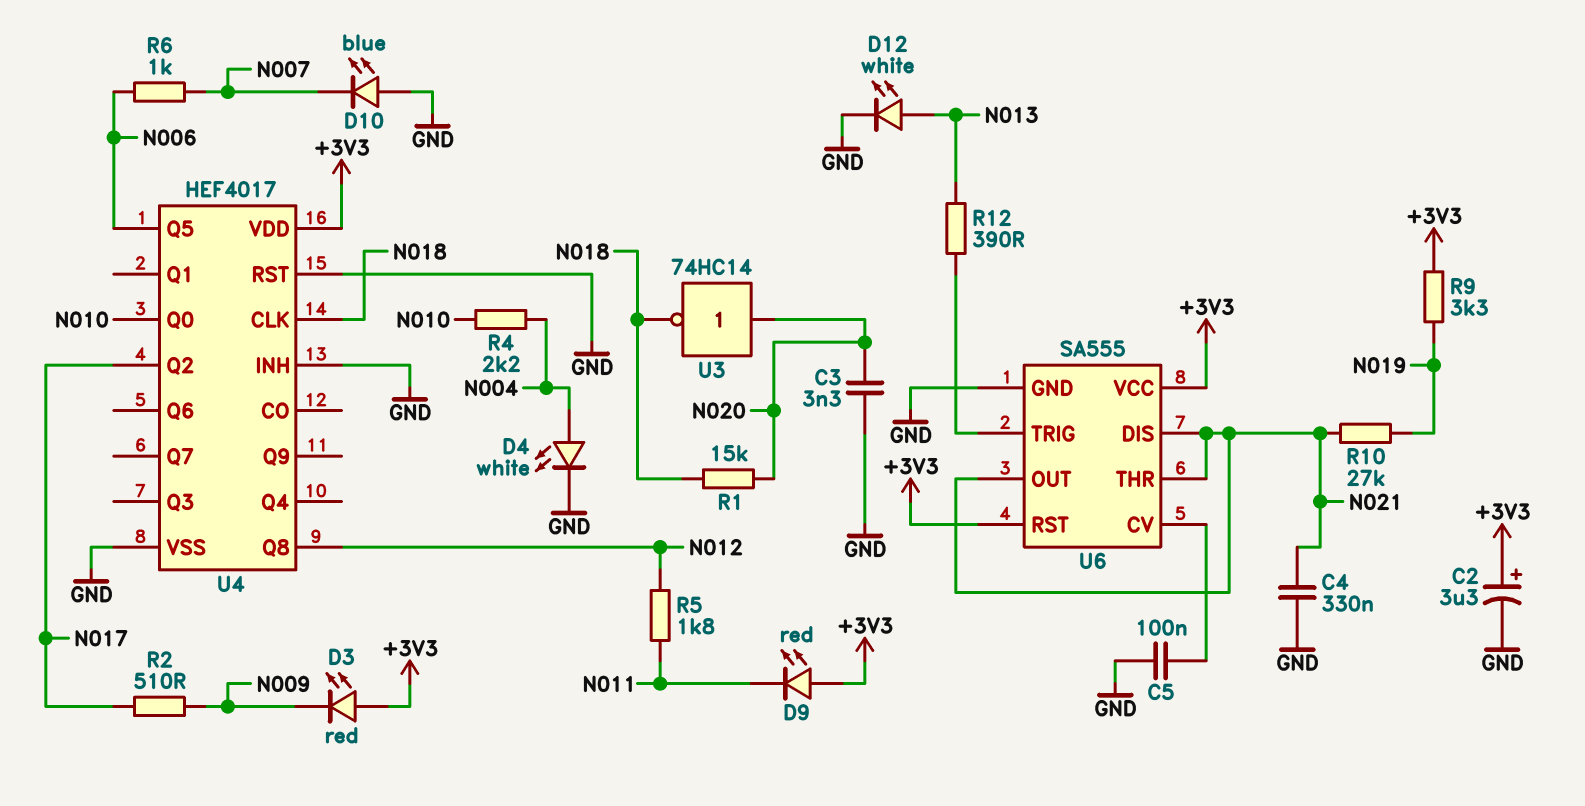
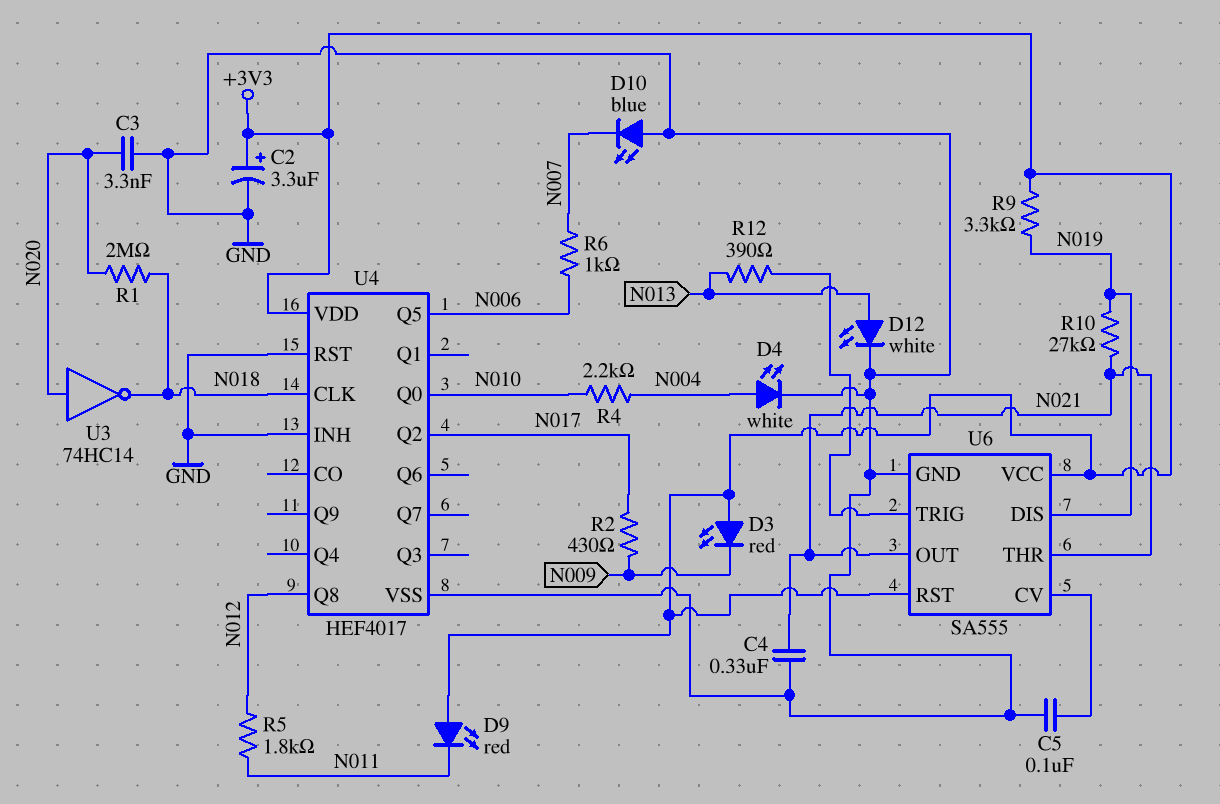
R1: 15k (N018, N020) -> 2M (N018, N020)
R2: 510 (N009, N017) -> 430 (N009, N017)
U6 pin DIS: N021 -> N019

